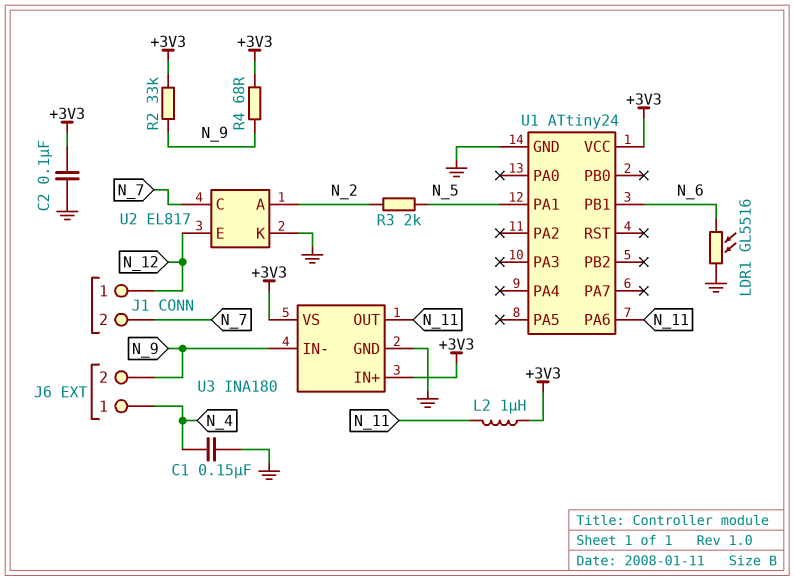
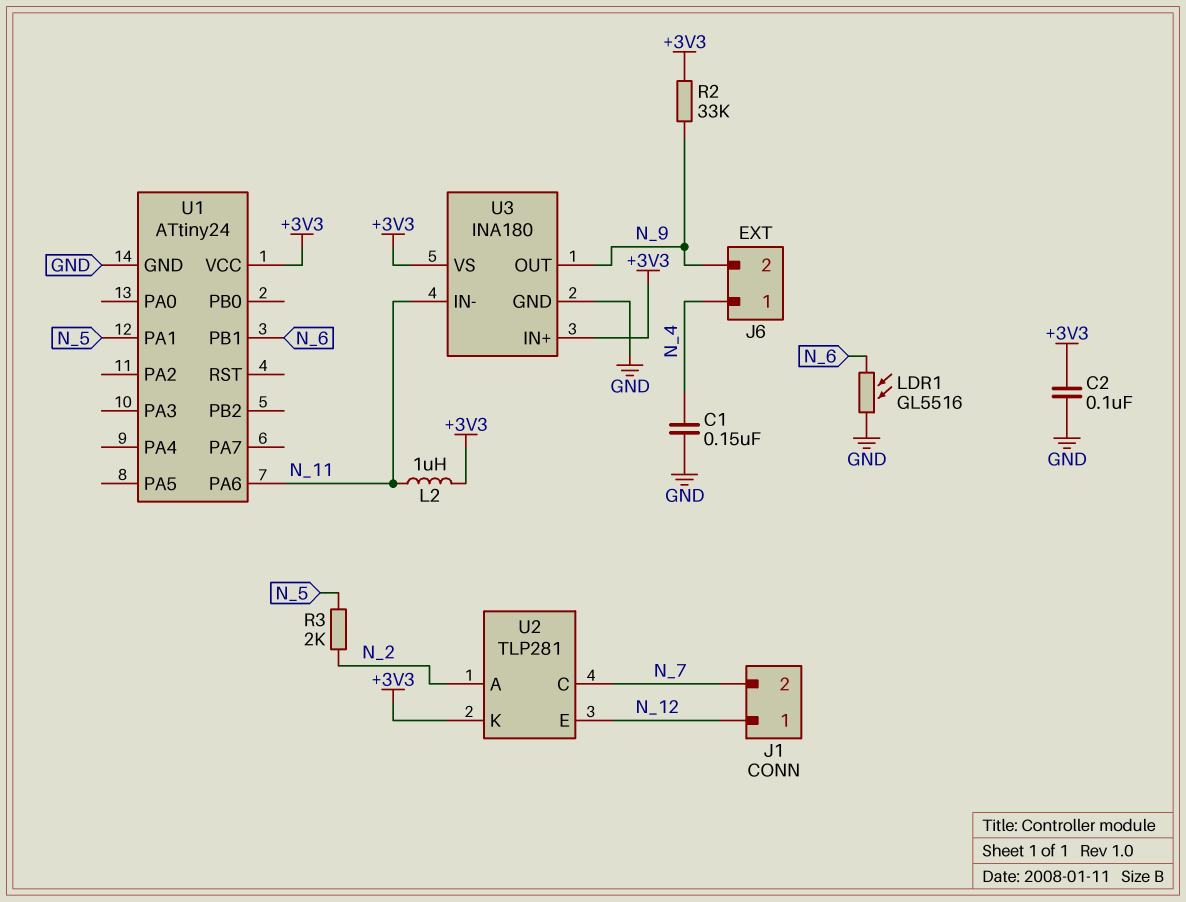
R4: 68 (+3V3, N_9) -> none
U2: EL817 -> TLP281
U2 pin K: GND -> +3V3
U3 pin IN-: N_9 -> N_11
U3 pin OUT: N_11 -> N_9

